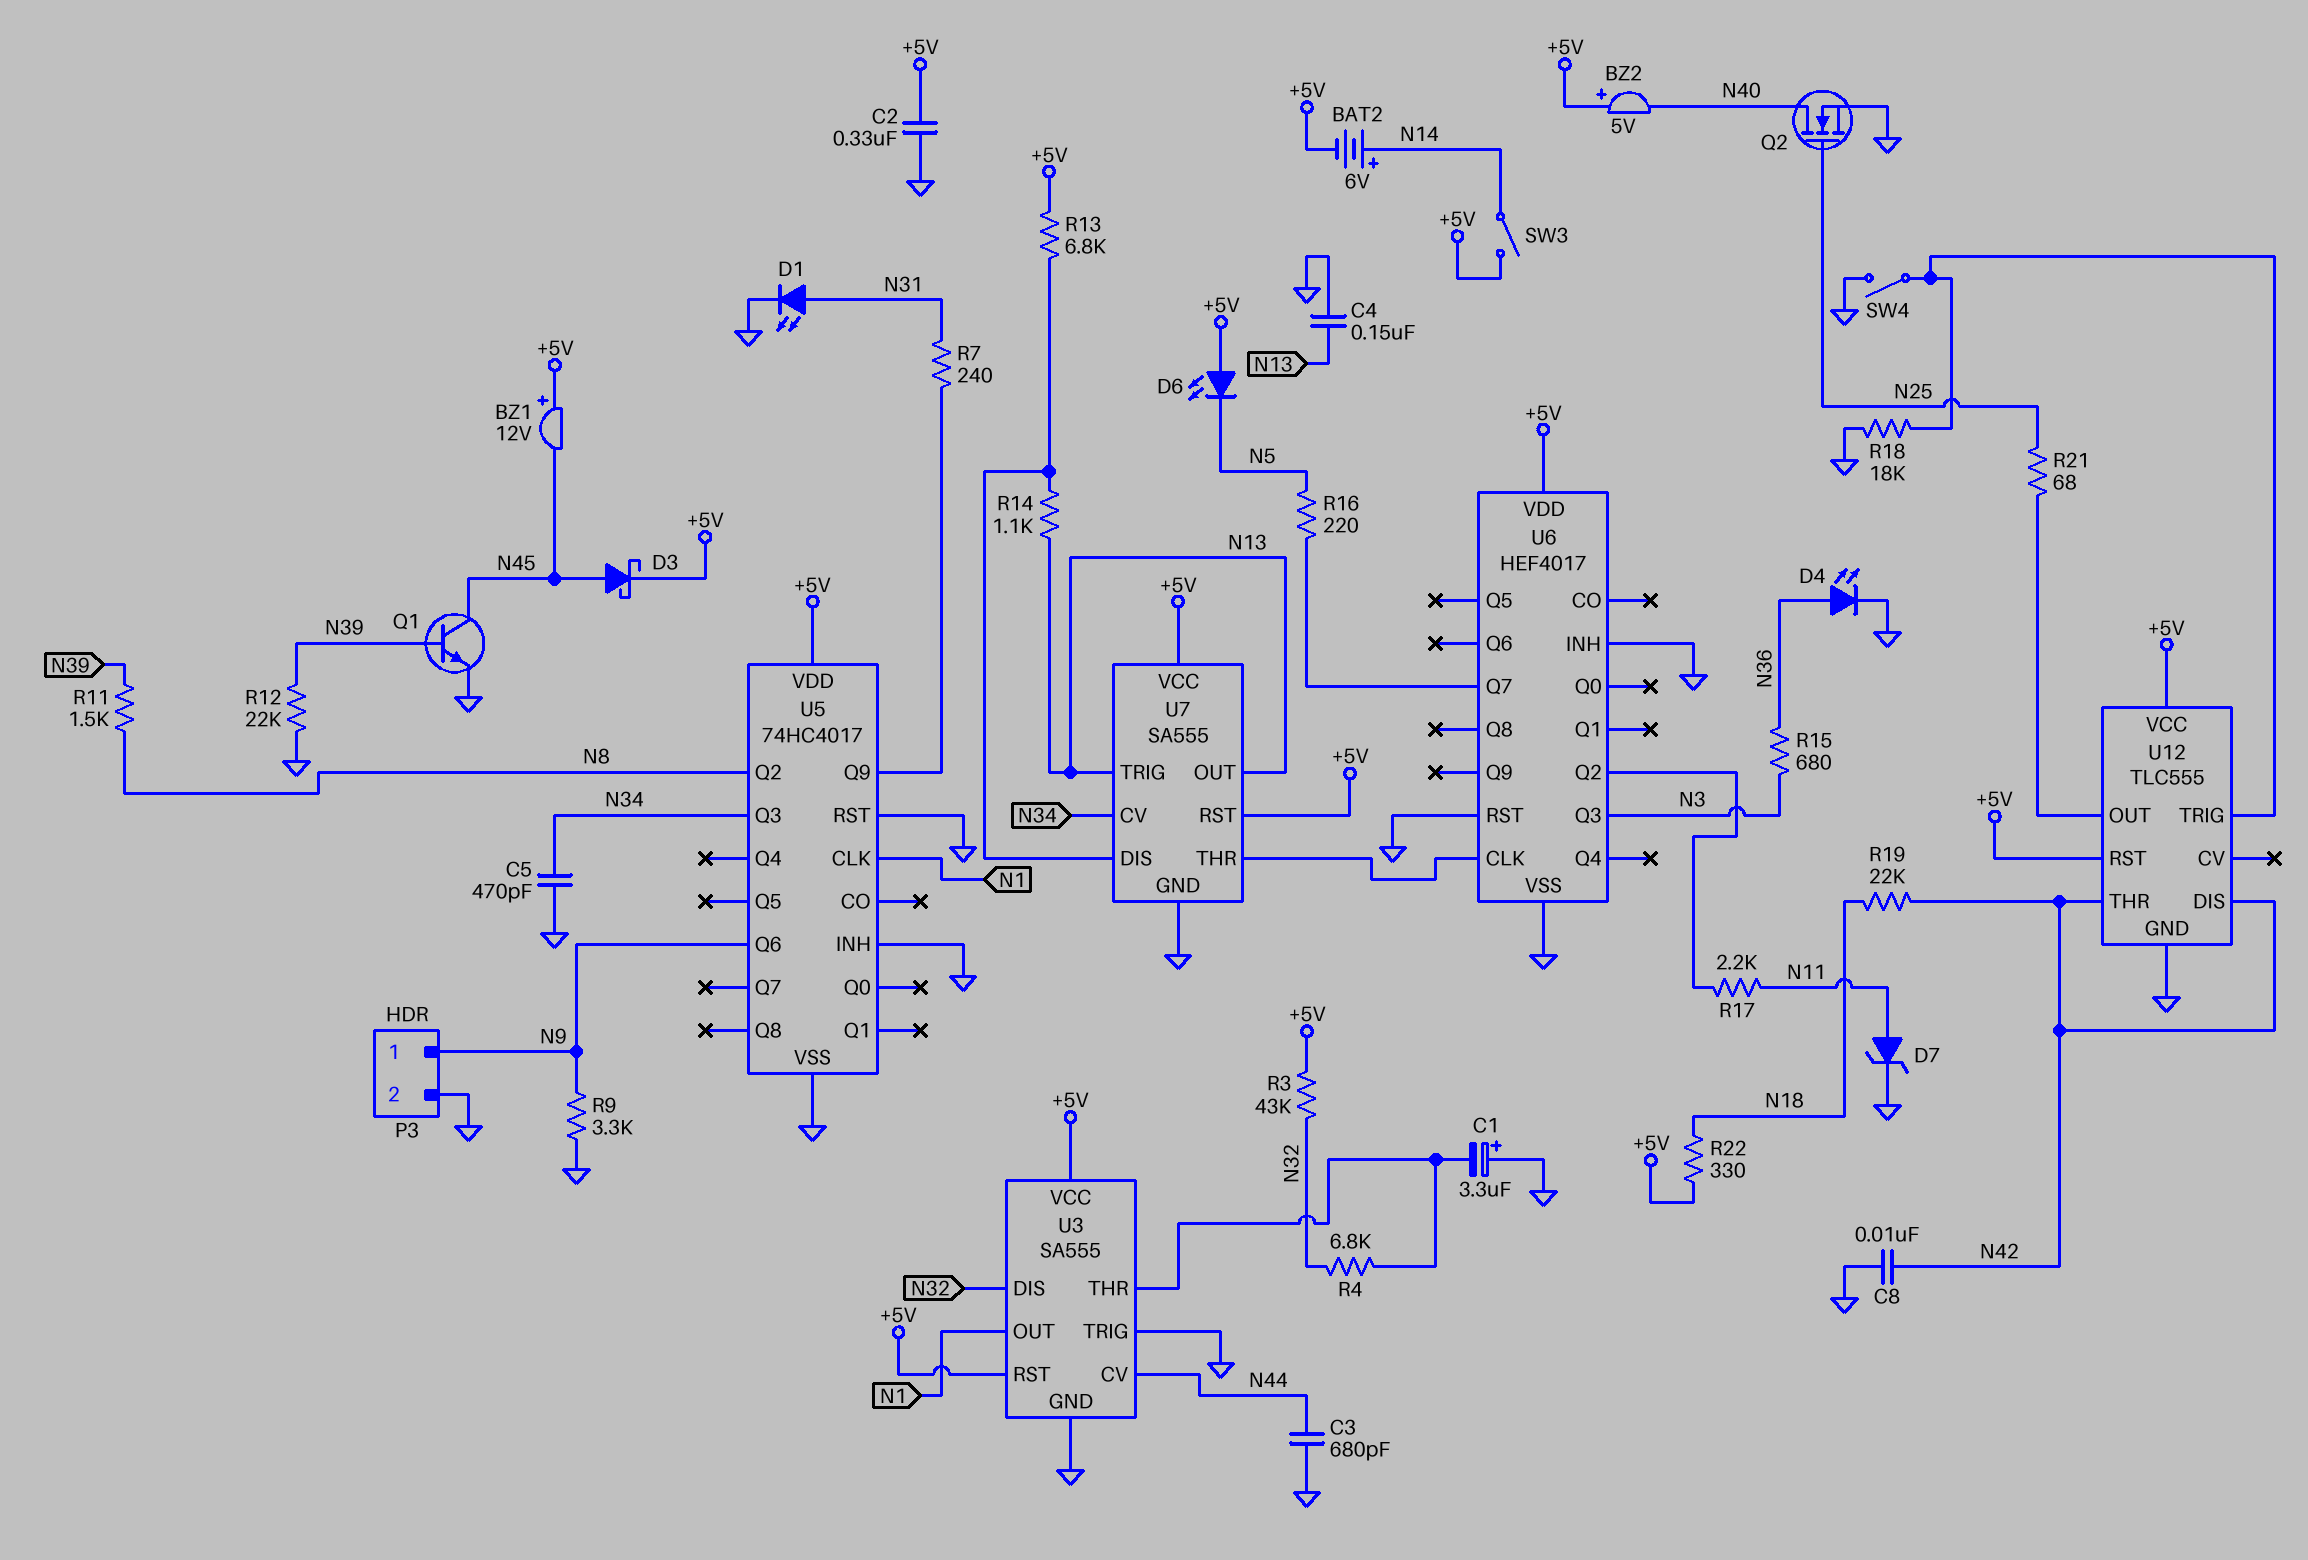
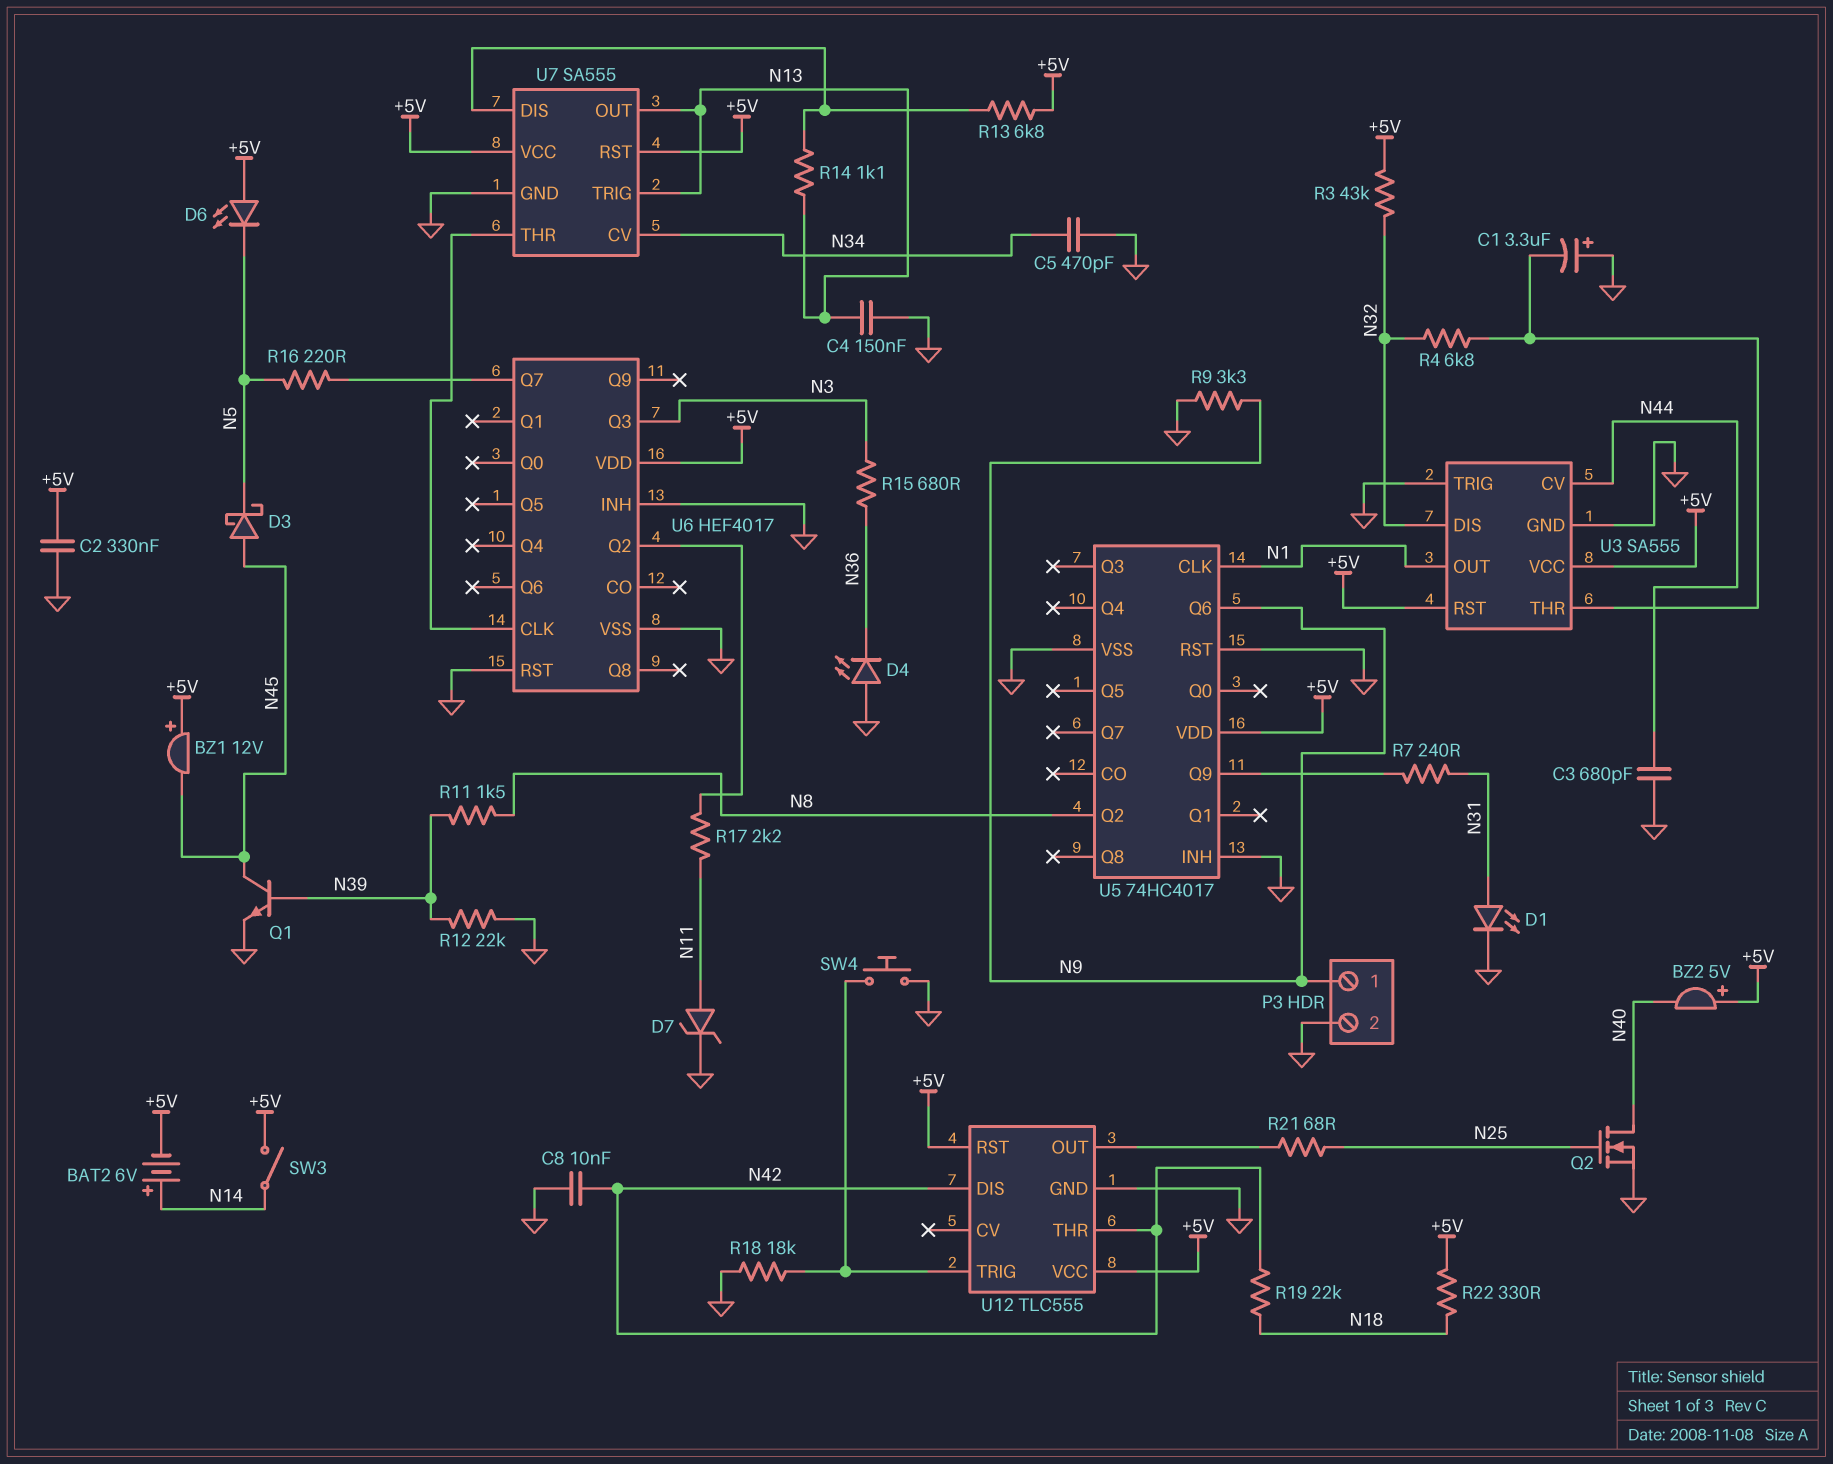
D3: schottky (A N45, K +5V) -> schottky (A N45, K N5)
D4: LED (A N36, K GND) -> LED (A GND, K N36)
SW4: switch (GND, U12/TRIG) -> button (GND, U12/TRIG)
U5 pin Q3: N34 -> none

